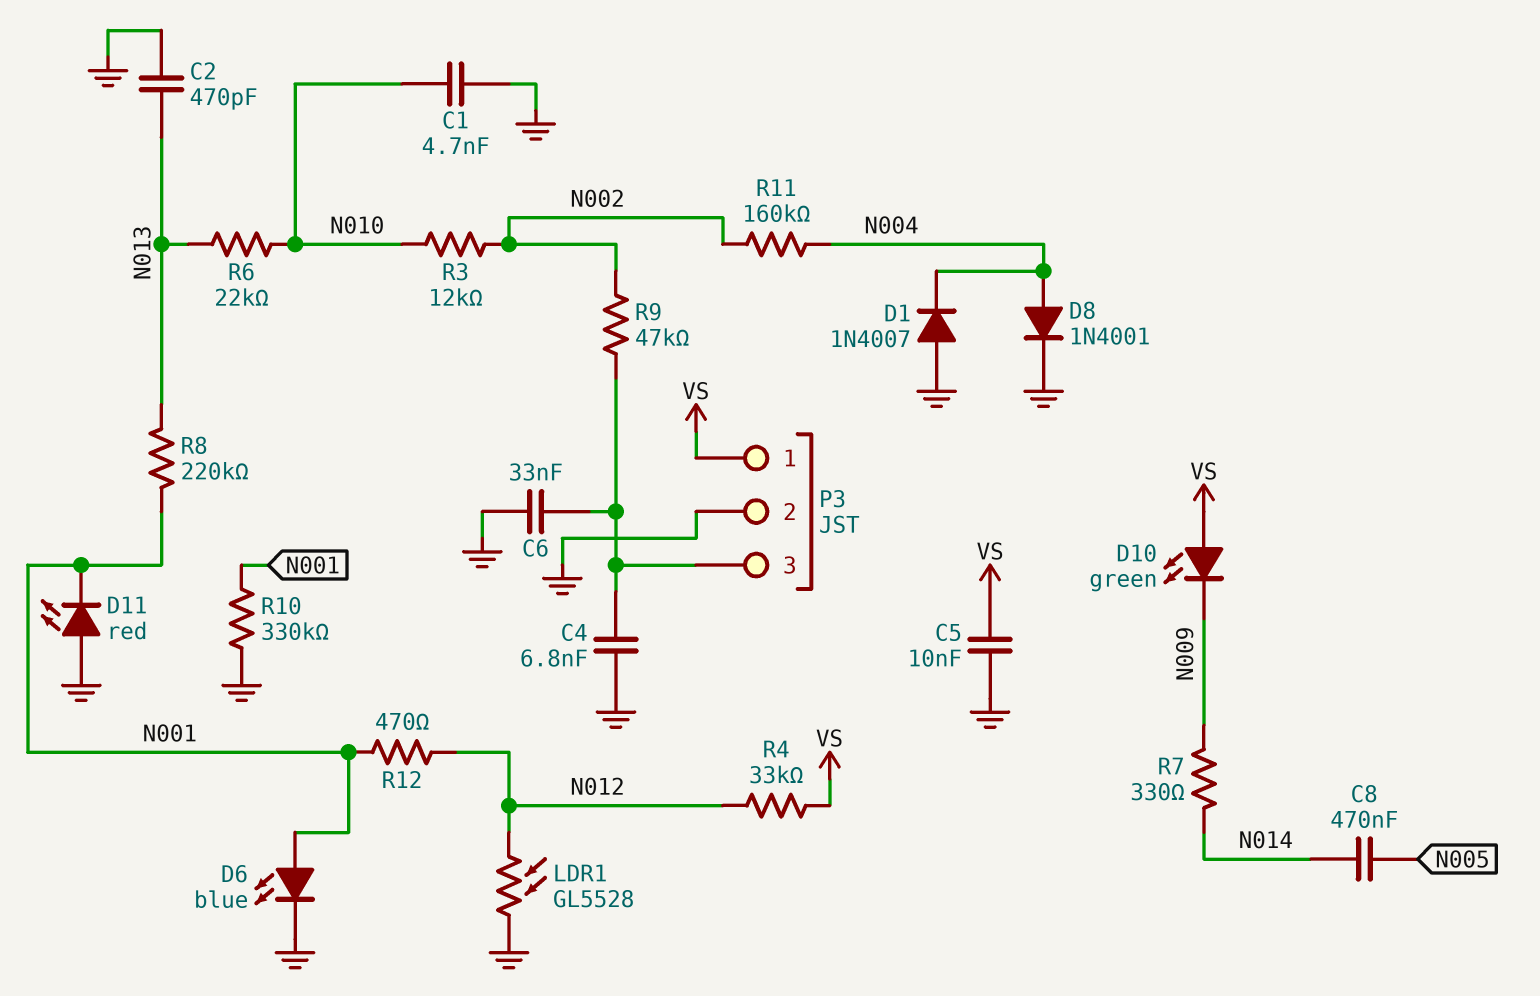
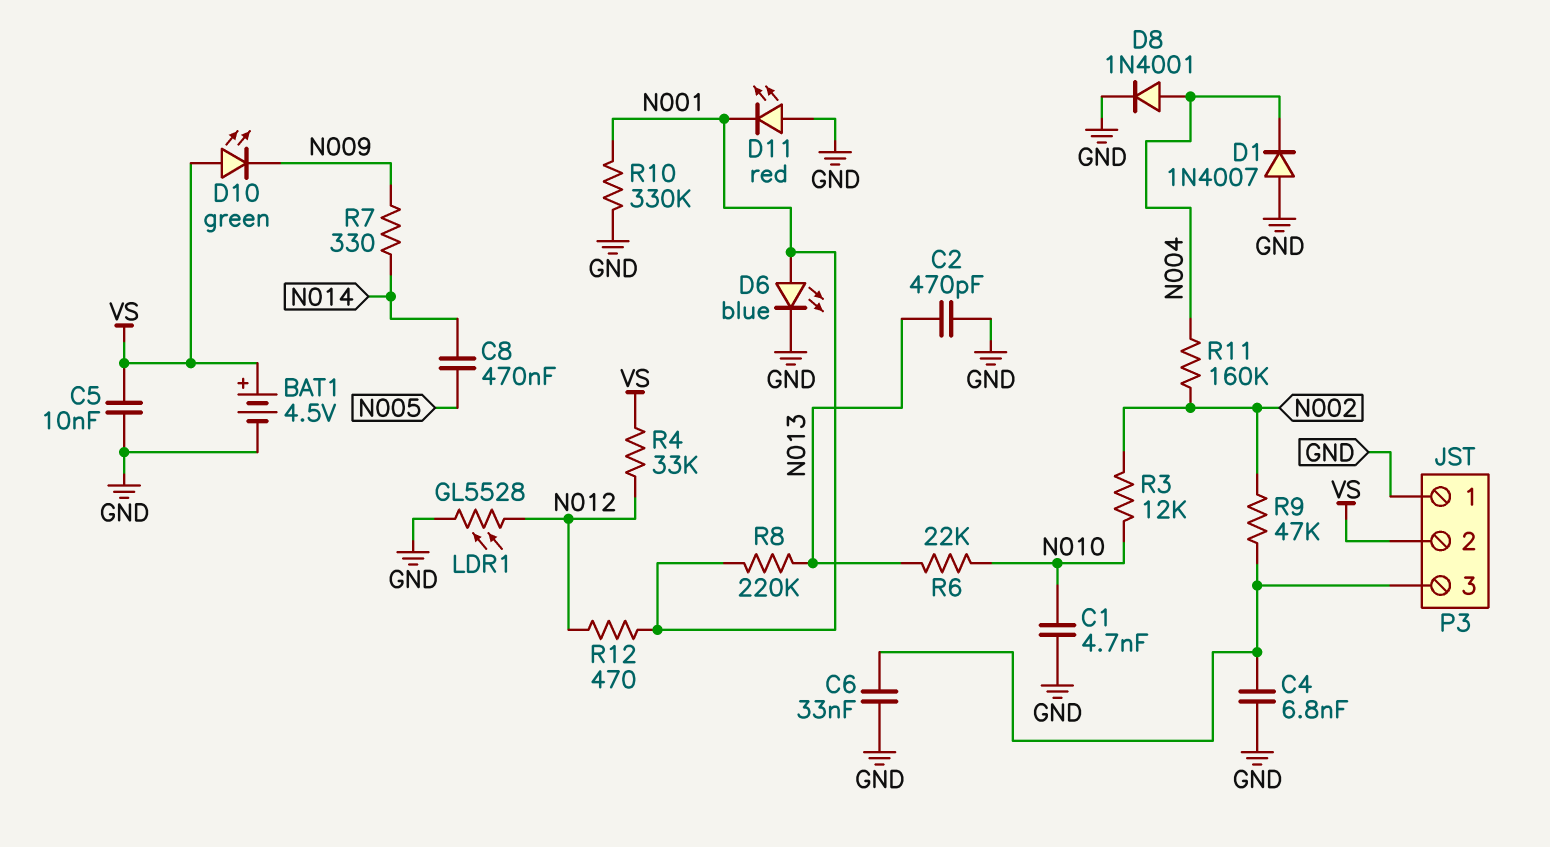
BAT1: none -> 4.5V (plus VS, minus GND)
P3 pin 1: VS -> GND
P3 pin 2: GND -> VS

